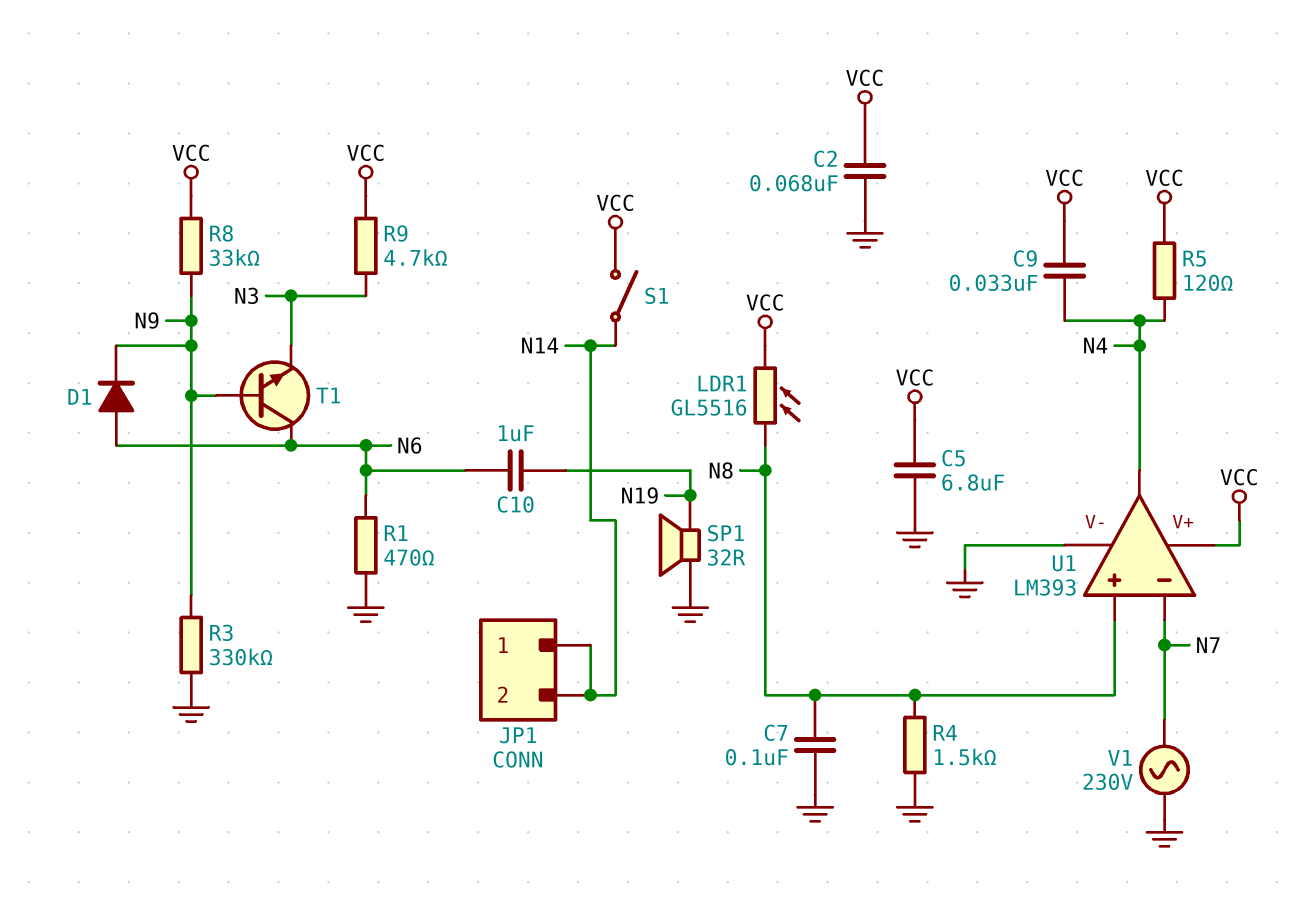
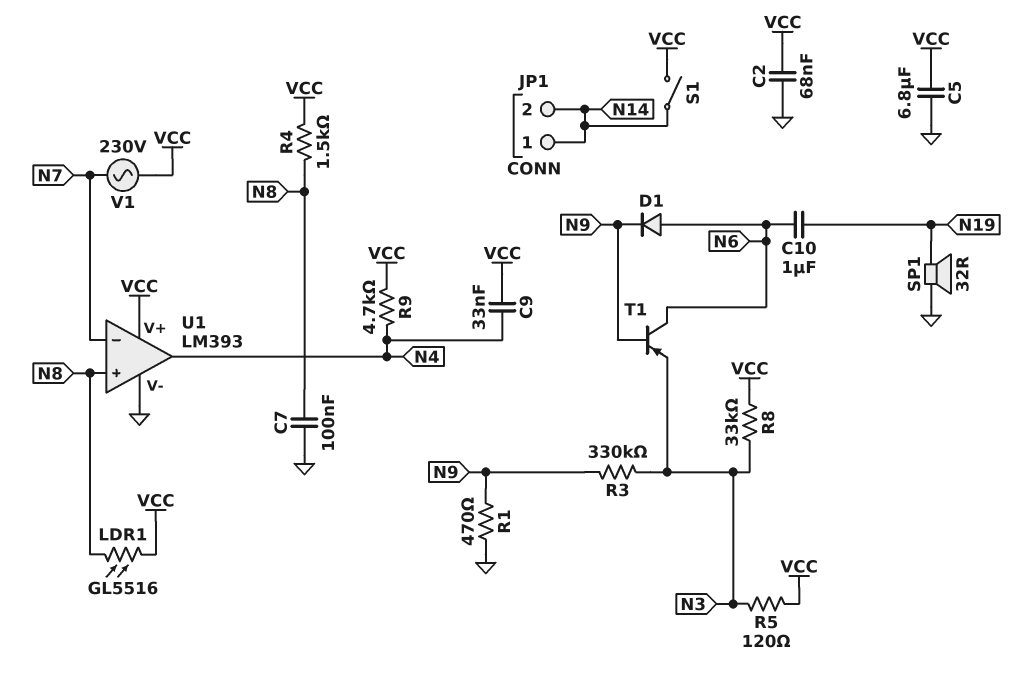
R1: 470 (GND, N6) -> 470 (GND, N9)
R3: 330k (GND, N9) -> 330k (N3, N9)
R4: 1.5k (GND, N8) -> 1.5k (N8, VCC)
R5: 120 (N4, VCC) -> 120 (N3, VCC)
R8: 33k (N9, VCC) -> 33k (N3, VCC)
R9: 4.7k (N3, VCC) -> 4.7k (N4, VCC)
T1: NPN (B N9, C N6, E N3) -> PNP (B N9, C N6, E N3)
V1: AC 230V (GND, N7) -> AC 230V (N7, VCC)

